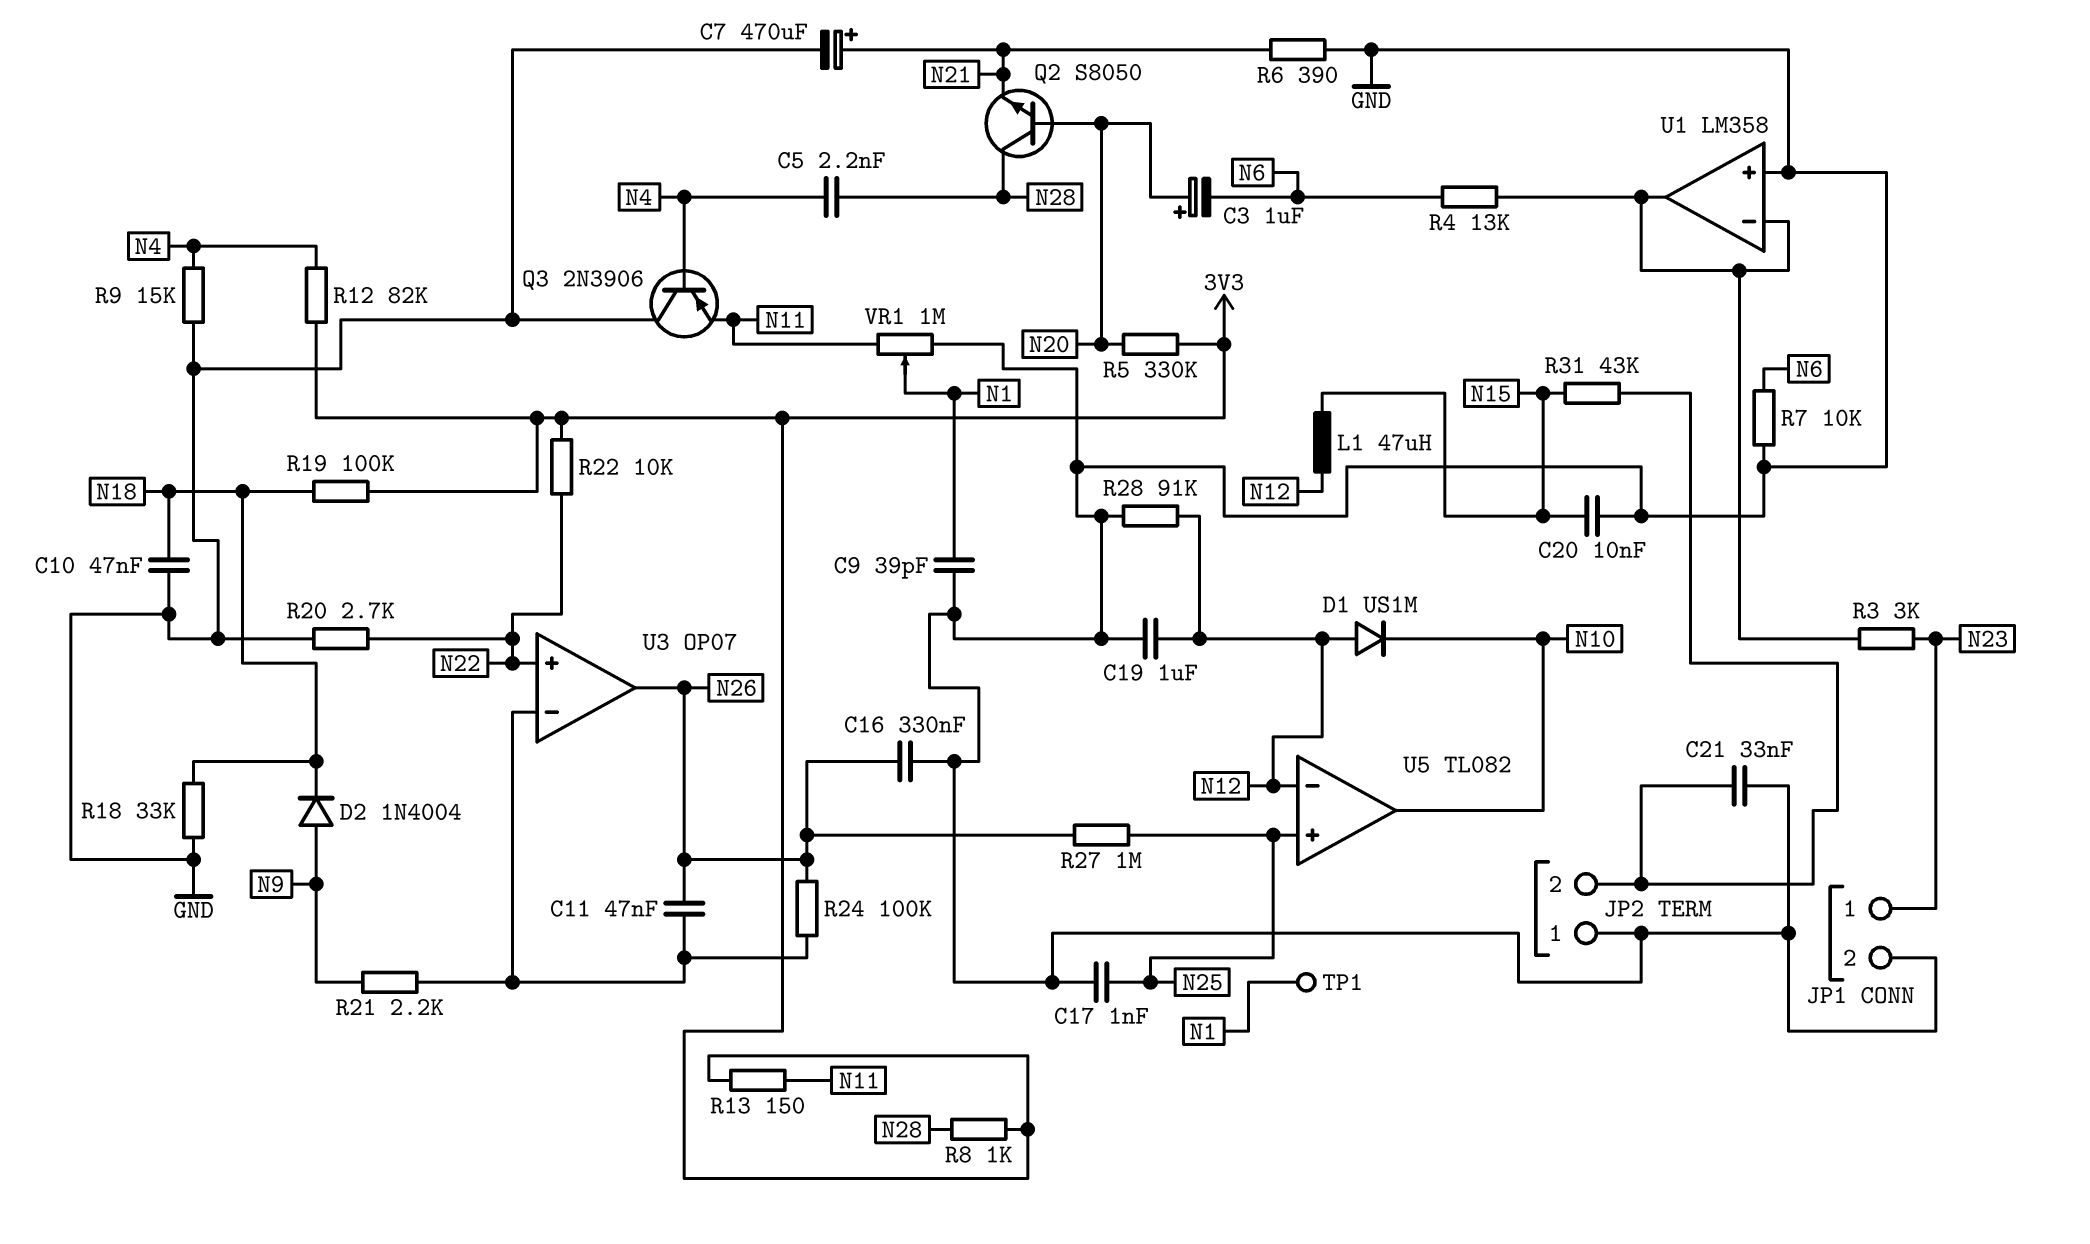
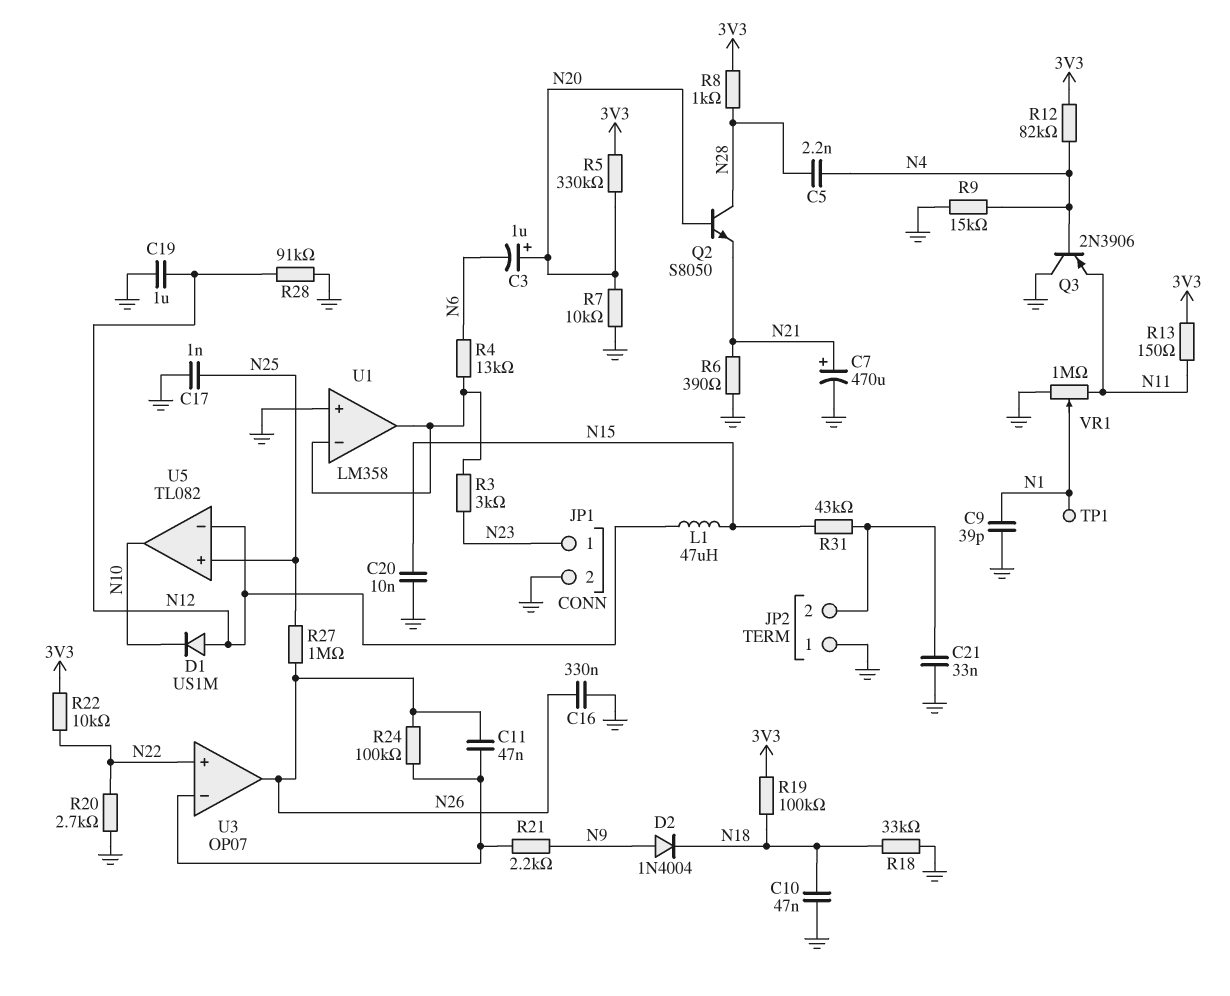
R7: 10k (GND, N6) -> 10k (GND, N20)

